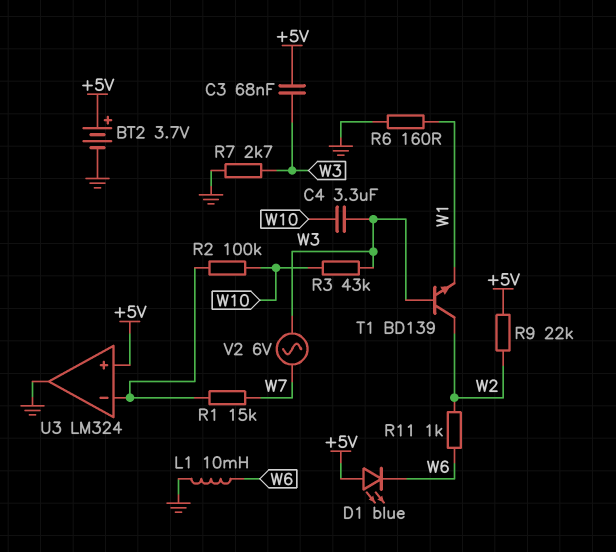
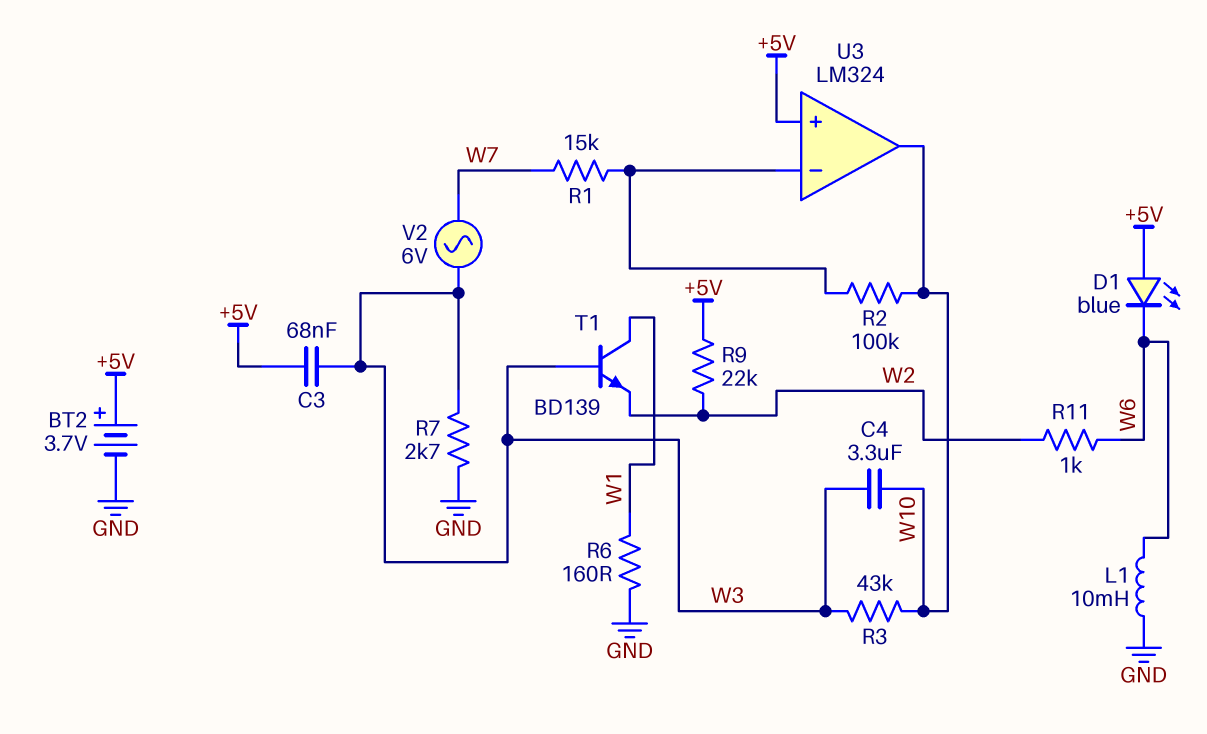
T1: NPN BD139 (B W3, C W2, E W1) -> NPN BD139 (B W3, C W1, E W2)
U3 pin out: GND -> W10

